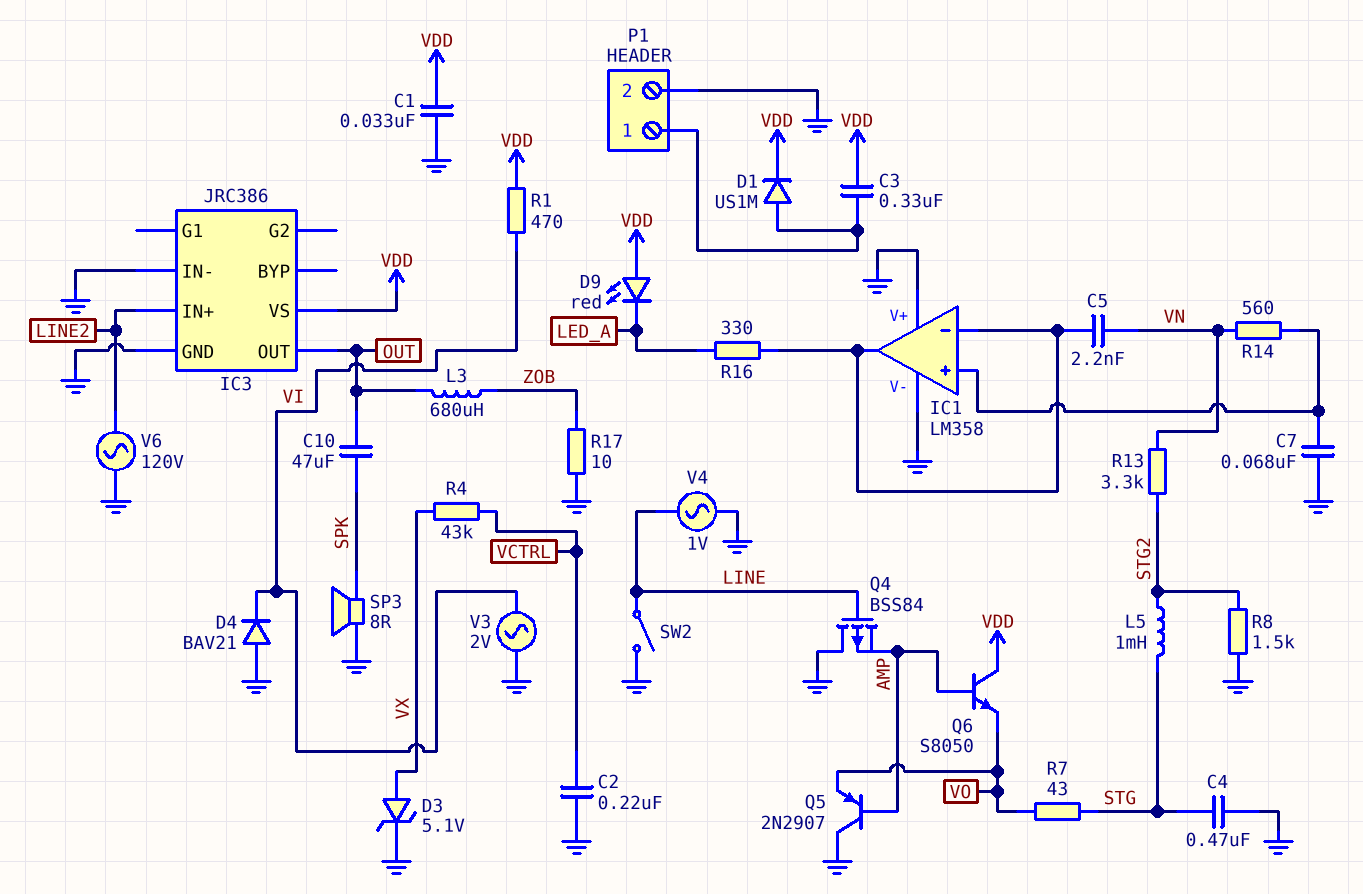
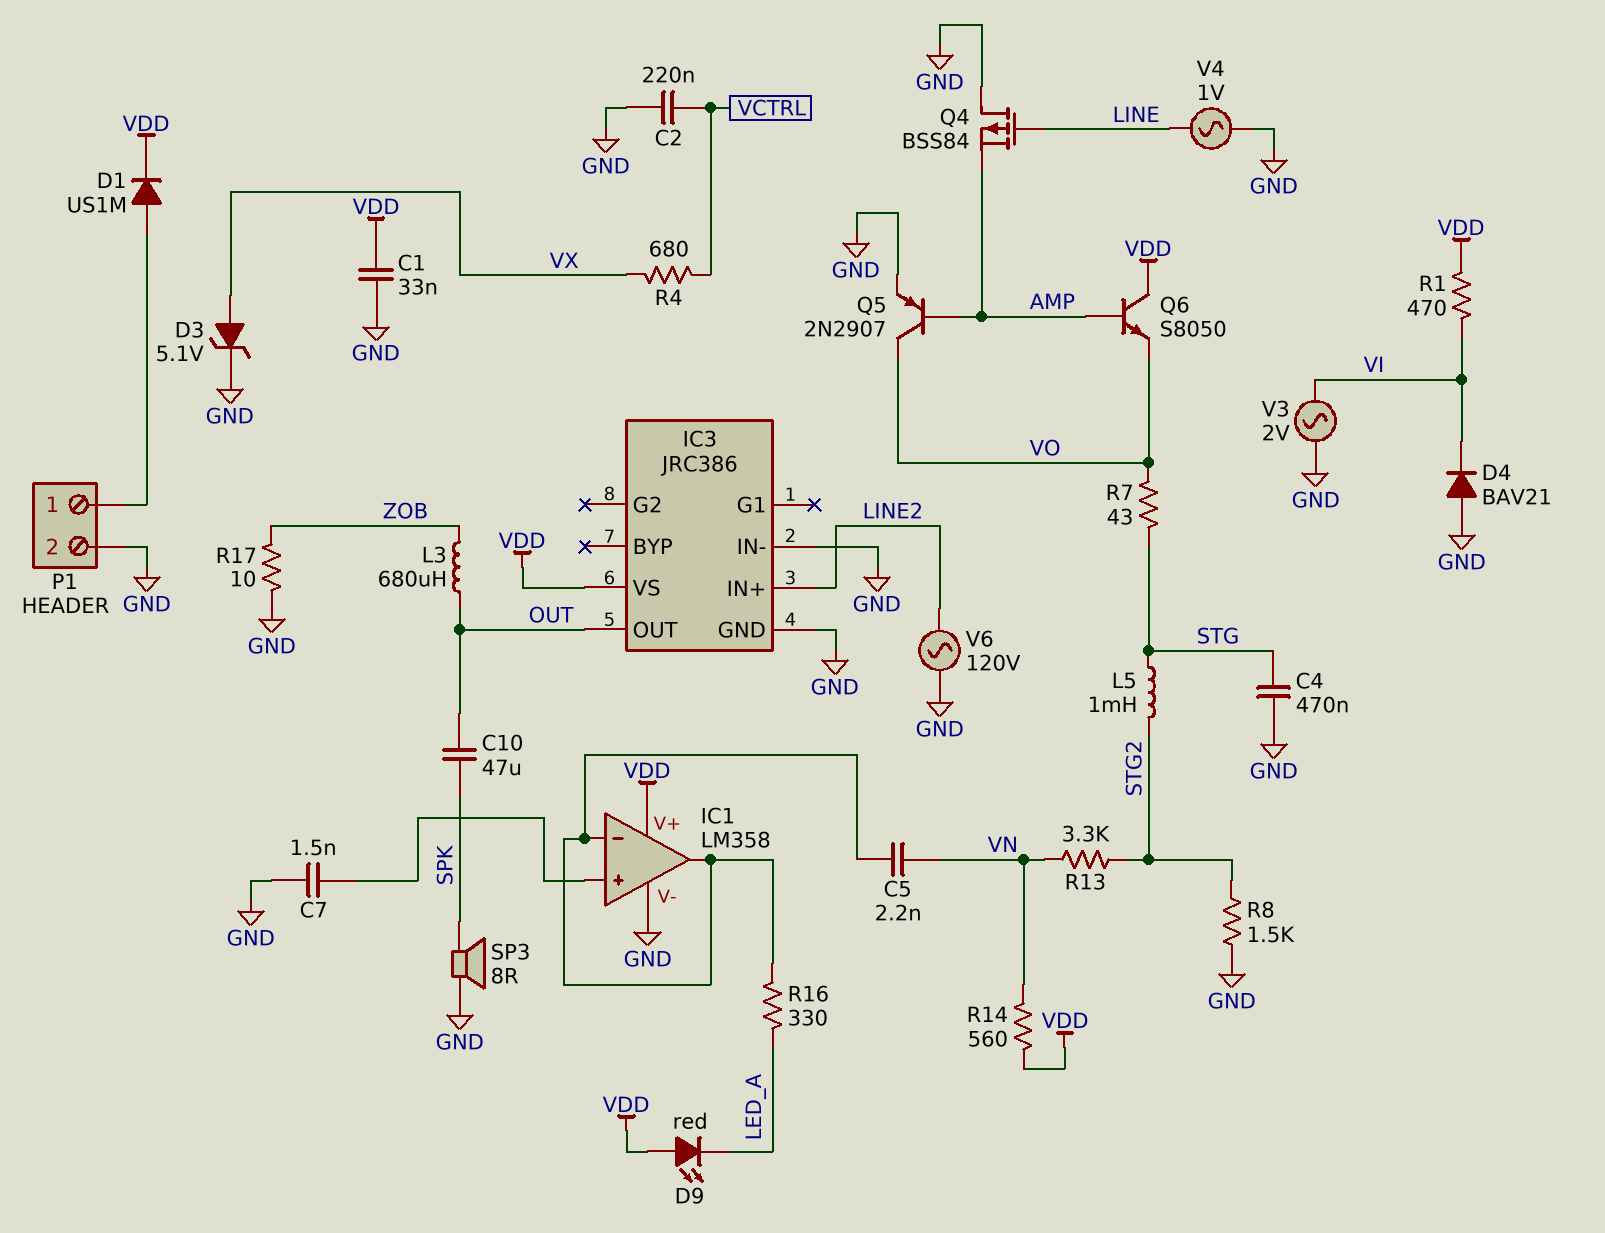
C3: 330nF (P1/1, VDD) -> none
C7: 68nF (GND, IC1/in+) -> 1.5nF (GND, IC1/in+)
IC1 pin V+: GND -> VDD
Q5: PNP 2N2907 (B AMP, C GND, E VO) -> PNP 2N2907 (B AMP, C VO, E GND)
R4: 43k (VCTRL, VX) -> 680 (VCTRL, VX)
R14: 560 (IC1/in+, VN) -> 560 (VDD, VN)
SW2: switch (GND, LINE) -> none

